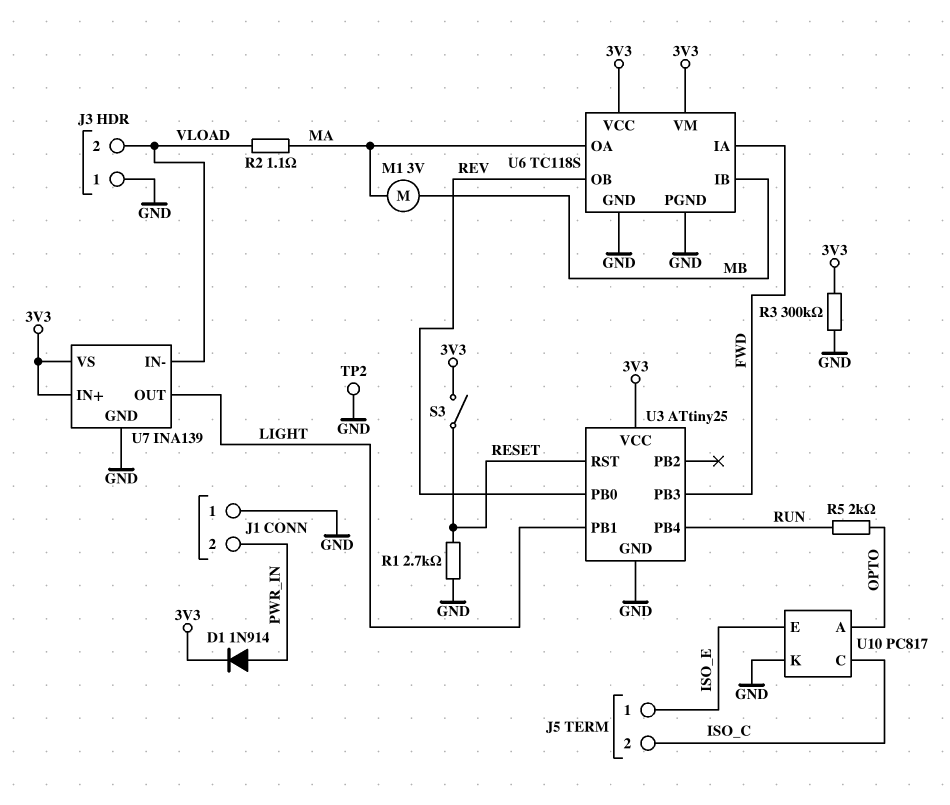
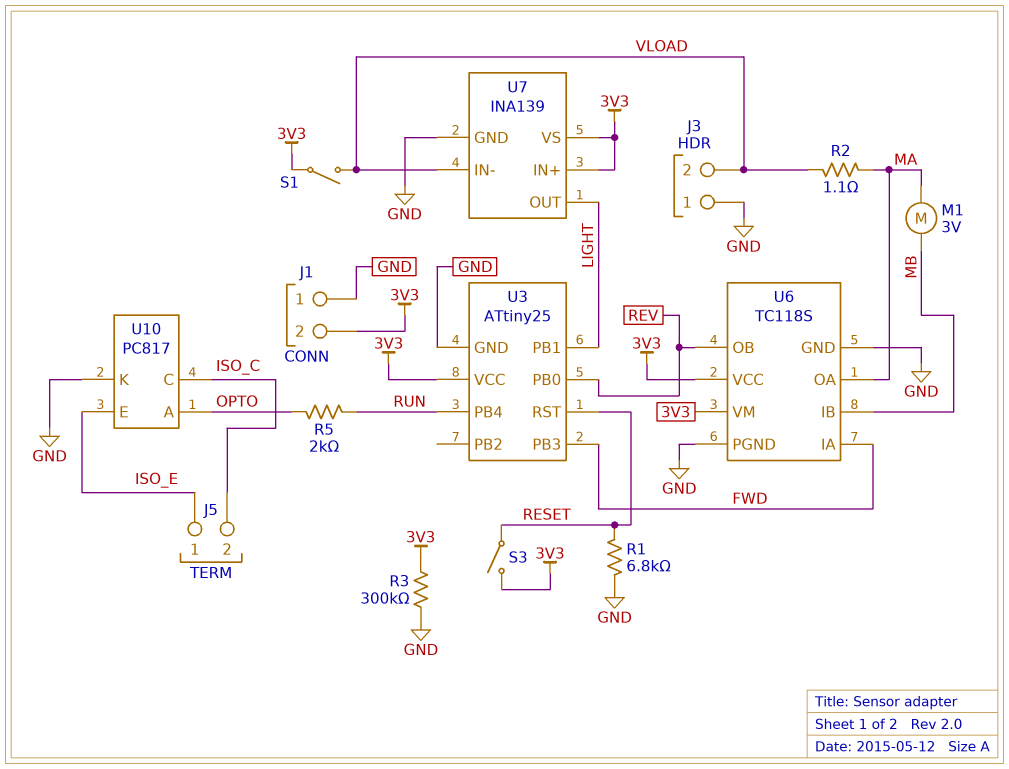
D1: diode 1N914 (A PWR_IN, K 3V3) -> none
J1 pin 2: PWR_IN -> 3V3
R1: 2.7k (GND, RESET) -> 6.8k (GND, RESET)
S1: none -> switch (3V3, VLOAD)
TP2: test point (GND) -> none

